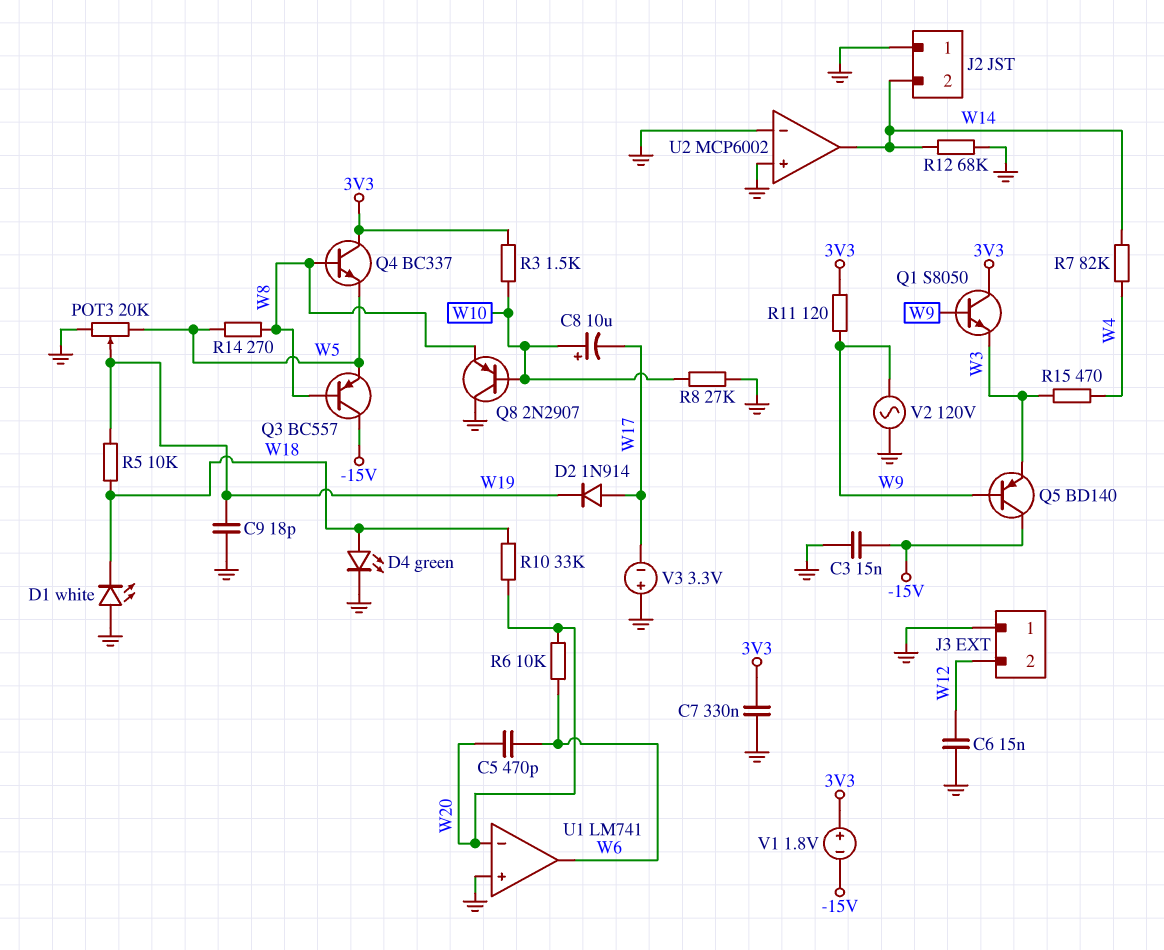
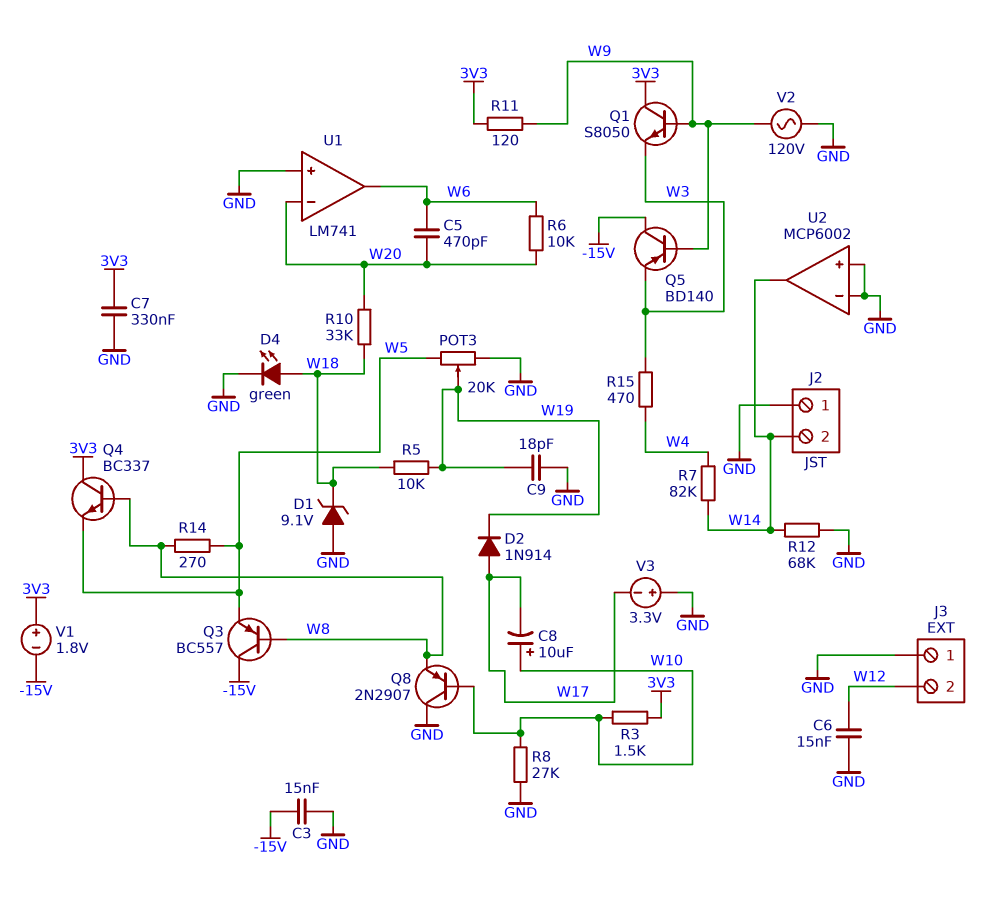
D1: LED white (A GND, K W18) -> zener 9.1V (A GND, K W18)

